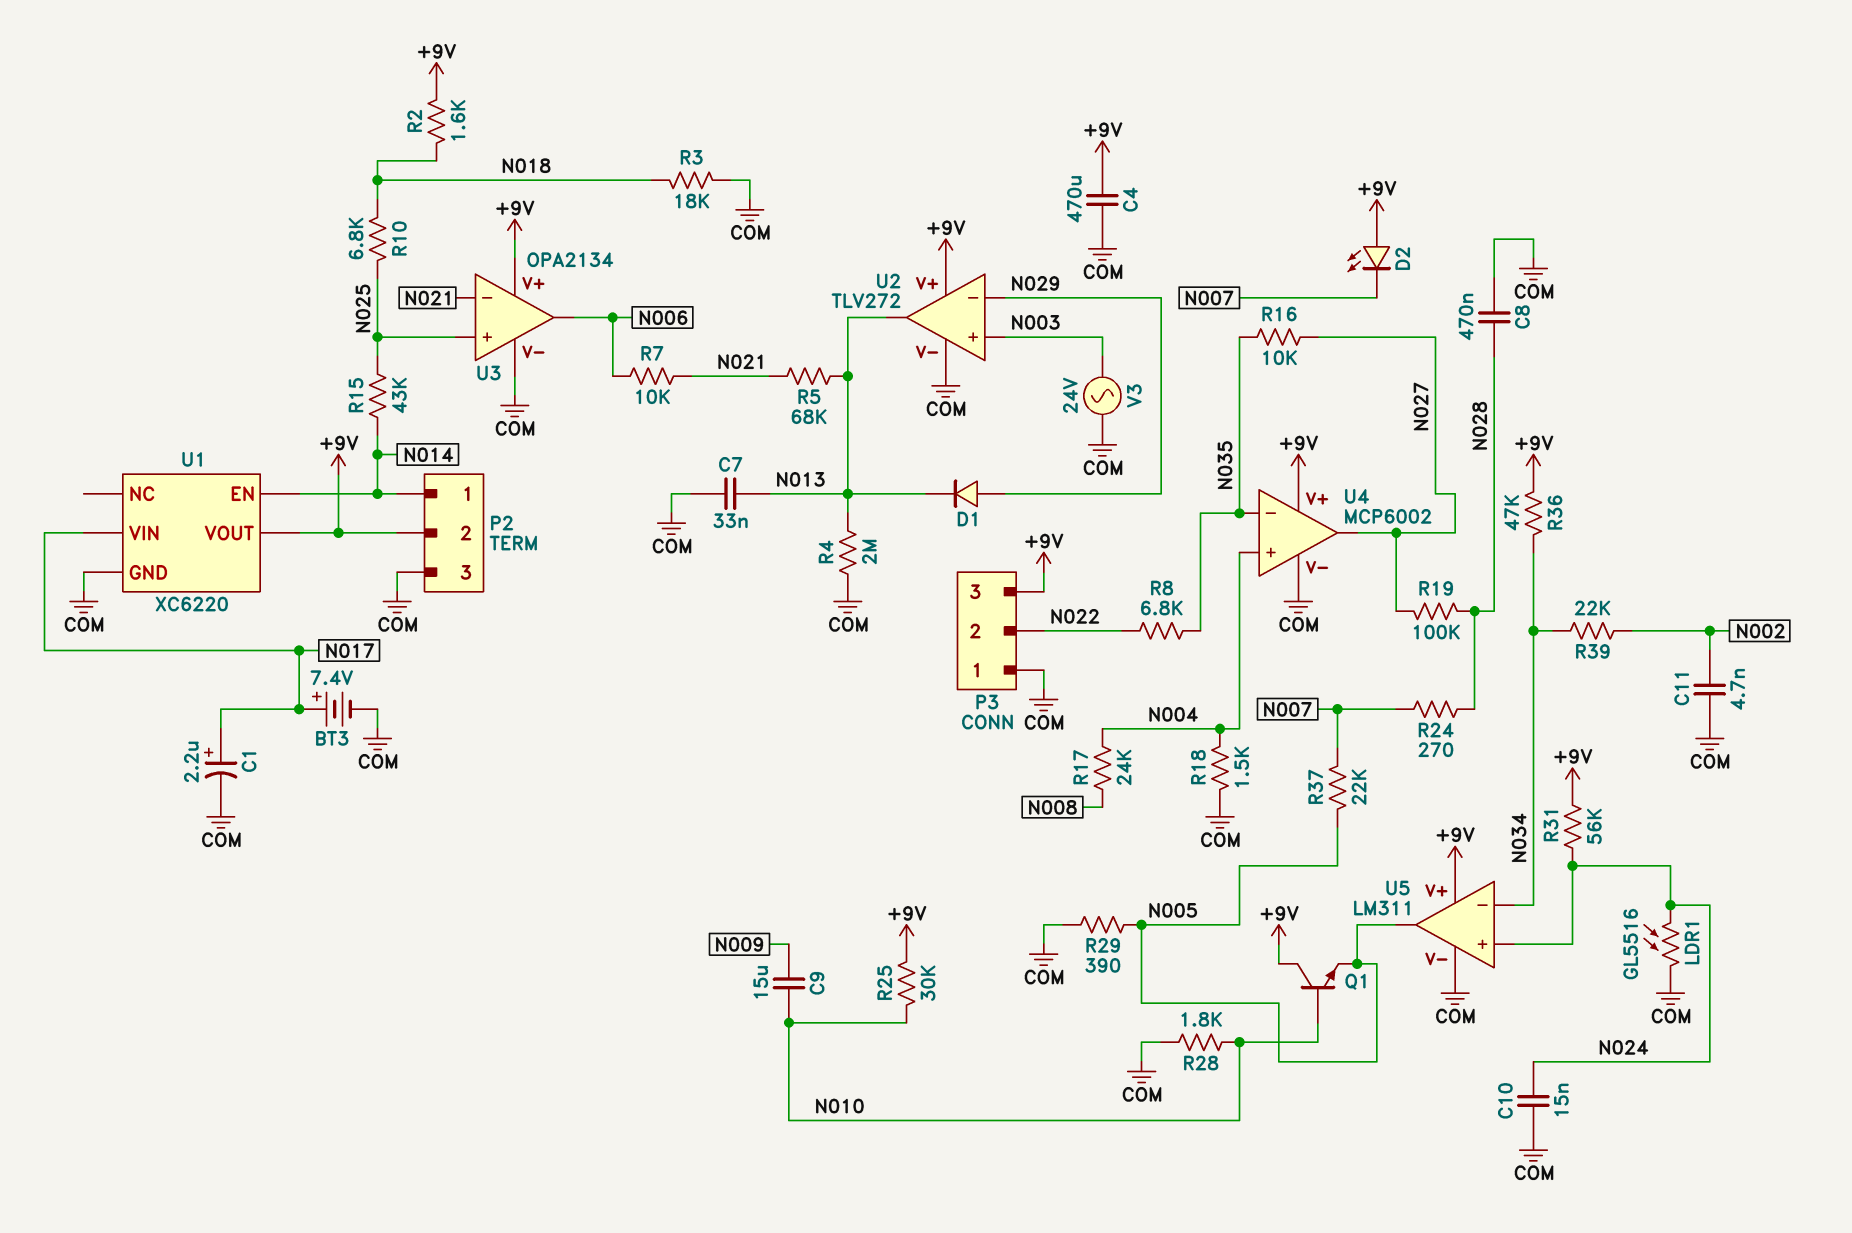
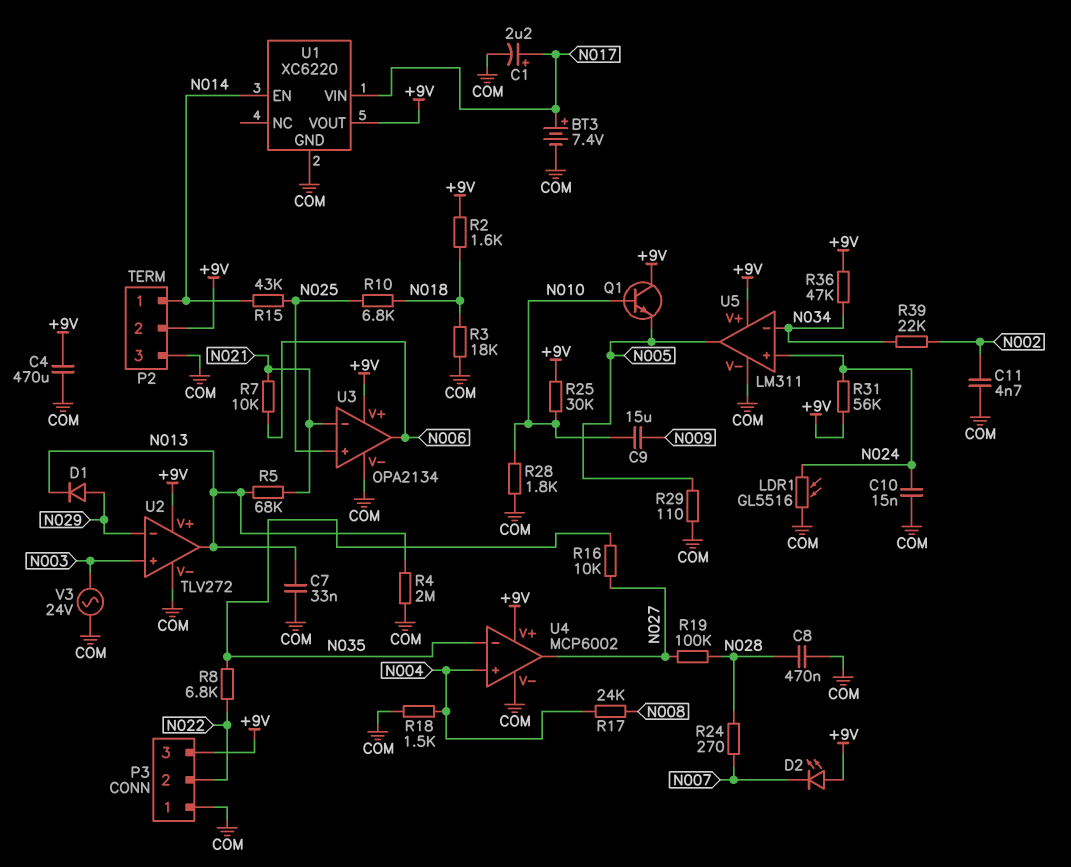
R29: 390 (COM, N005) -> 110 (COM, N005)
R37: 22k (N005, N007) -> none

